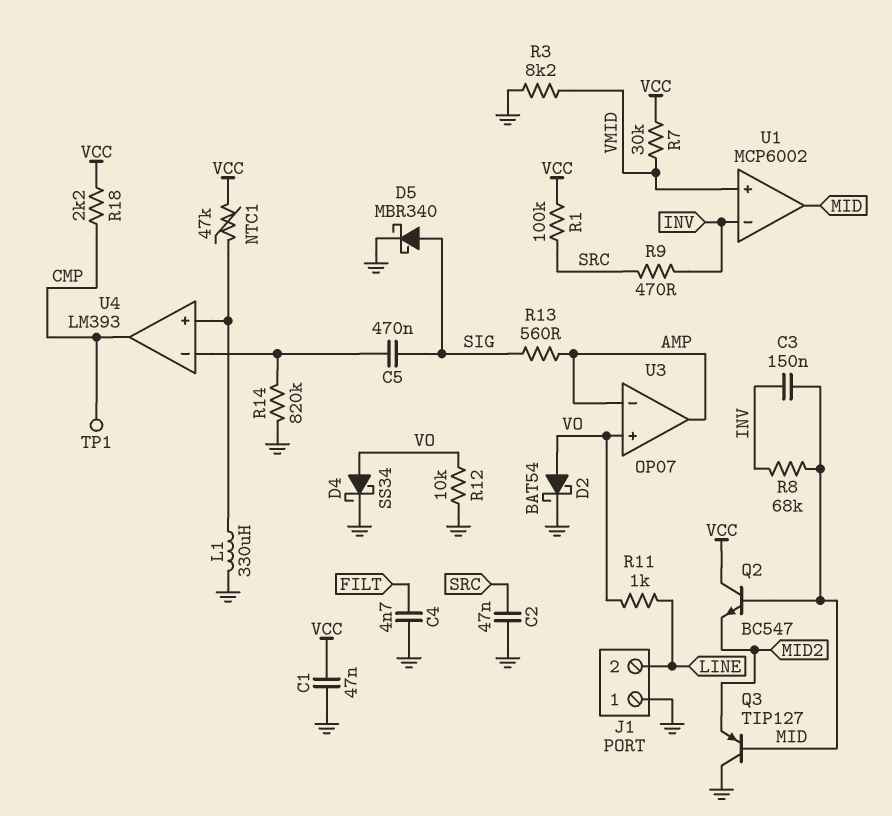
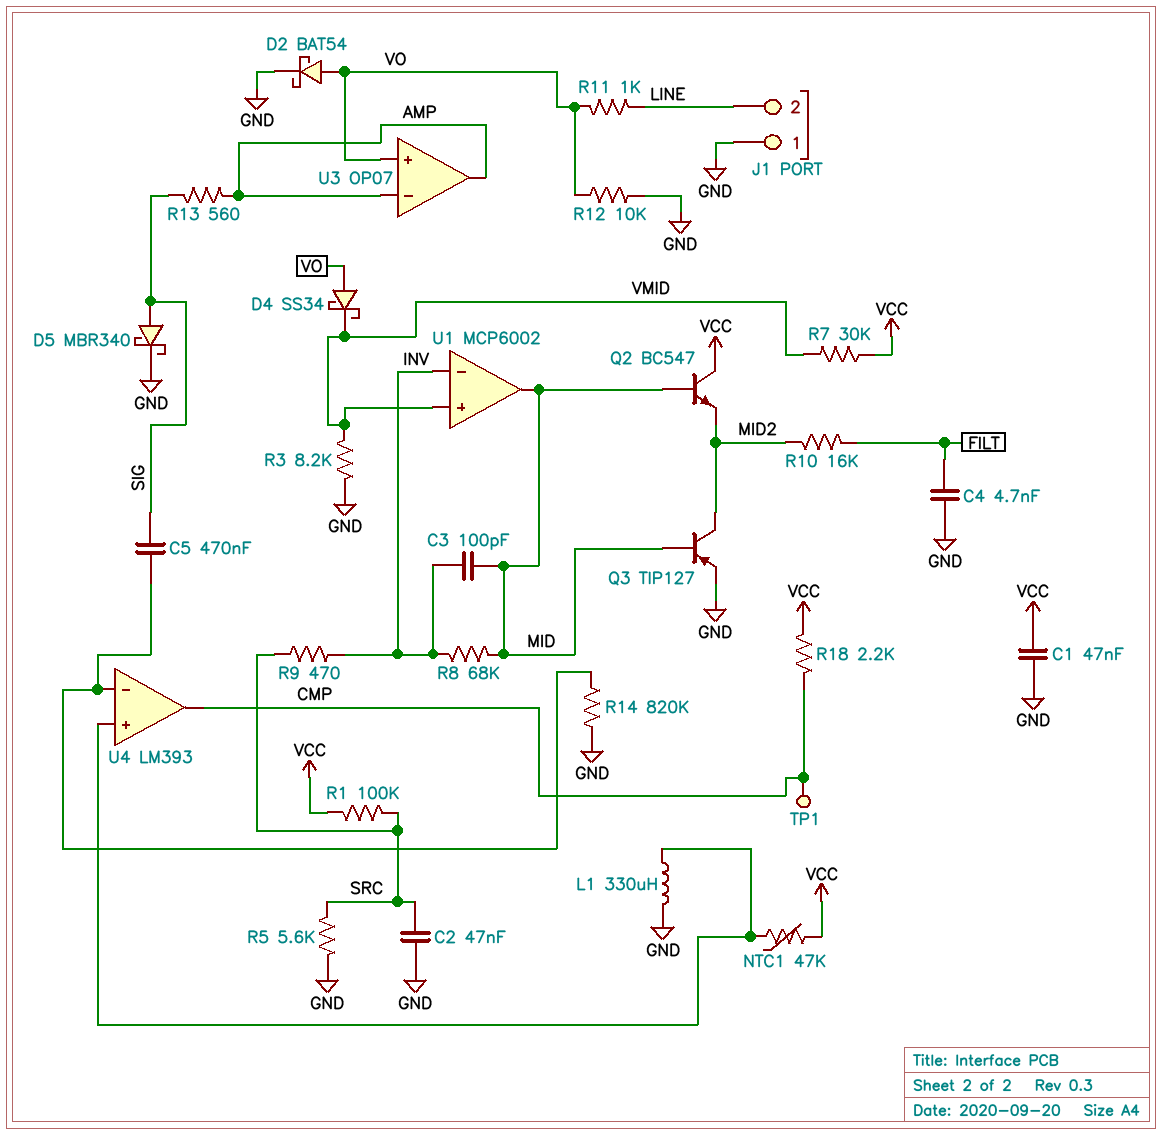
C3: 150nF (INV, MID) -> 100pF (INV, MID)
D4: schottky SS34 (A VO, K GND) -> schottky SS34 (A VO, K VMID)
Q3: PNP TIP127 (B MID, C GND, E MID2) -> PNP TIP127 (B MID, C MID2, E GND)
R5: none -> 5.6k (GND, SRC)
R10: none -> 16k (FILT, MID2)

